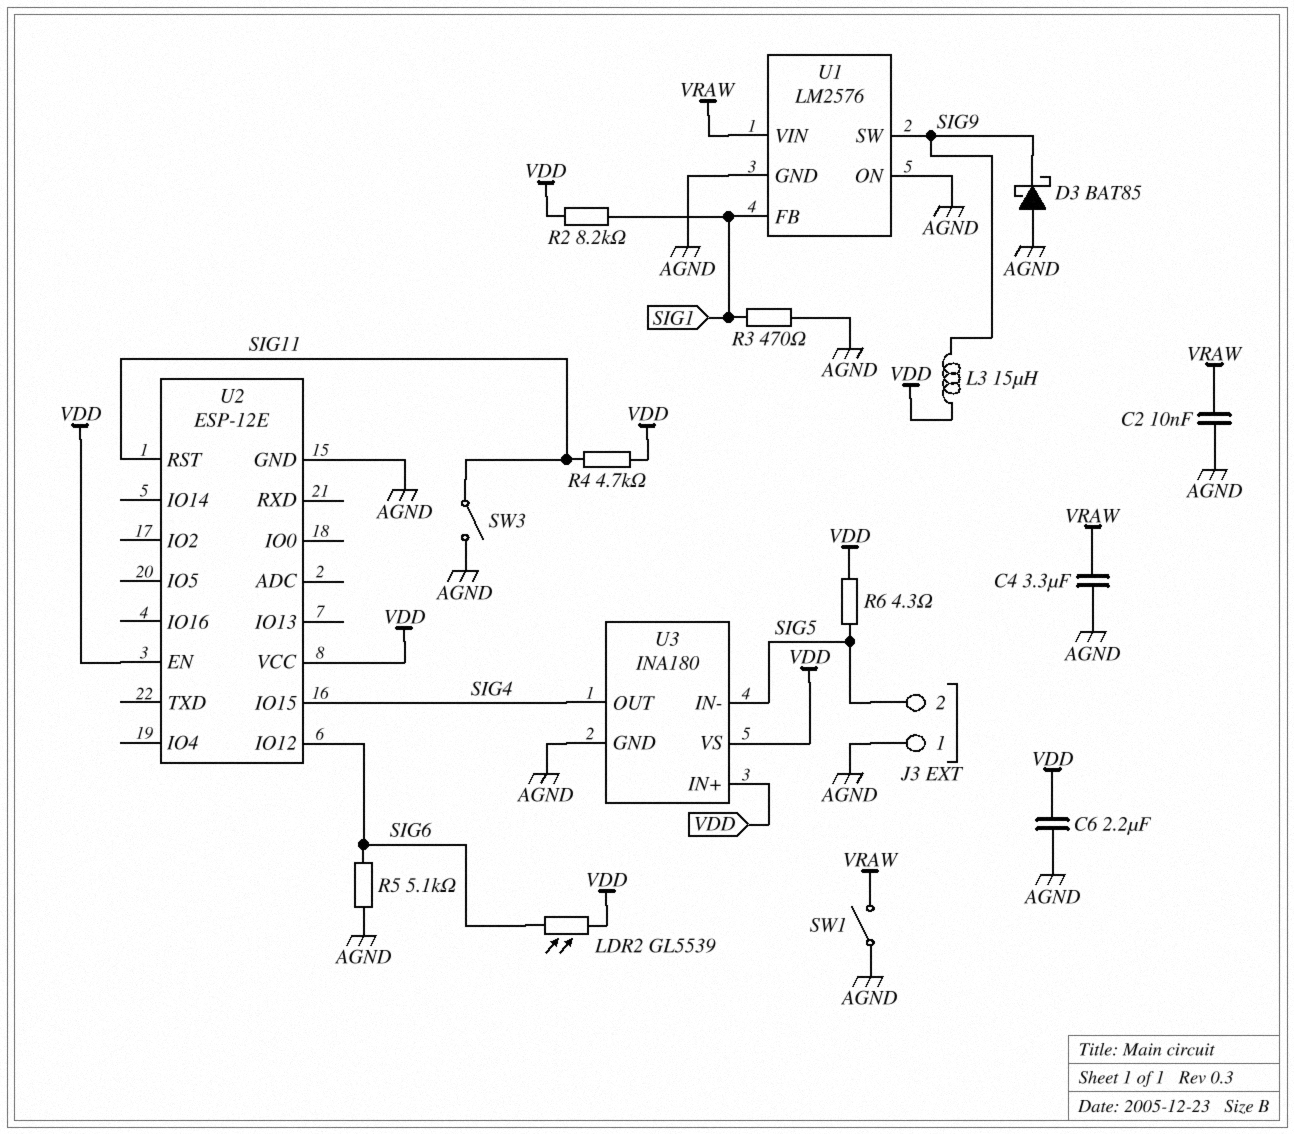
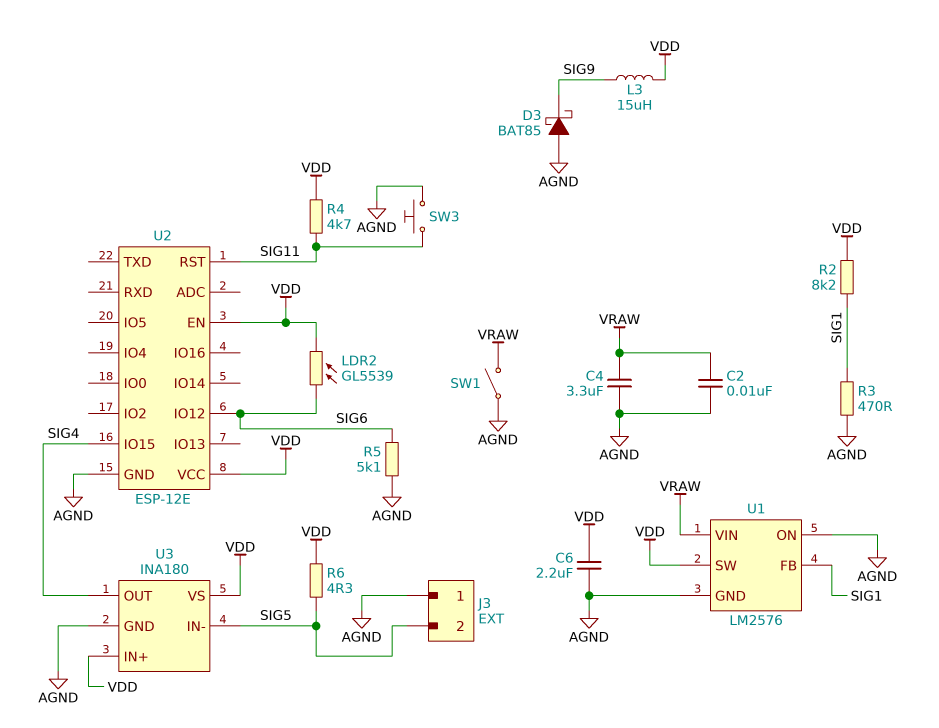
SW3: switch (AGND, SIG11) -> button (AGND, SIG11)
U1 pin SW: SIG9 -> VDD

